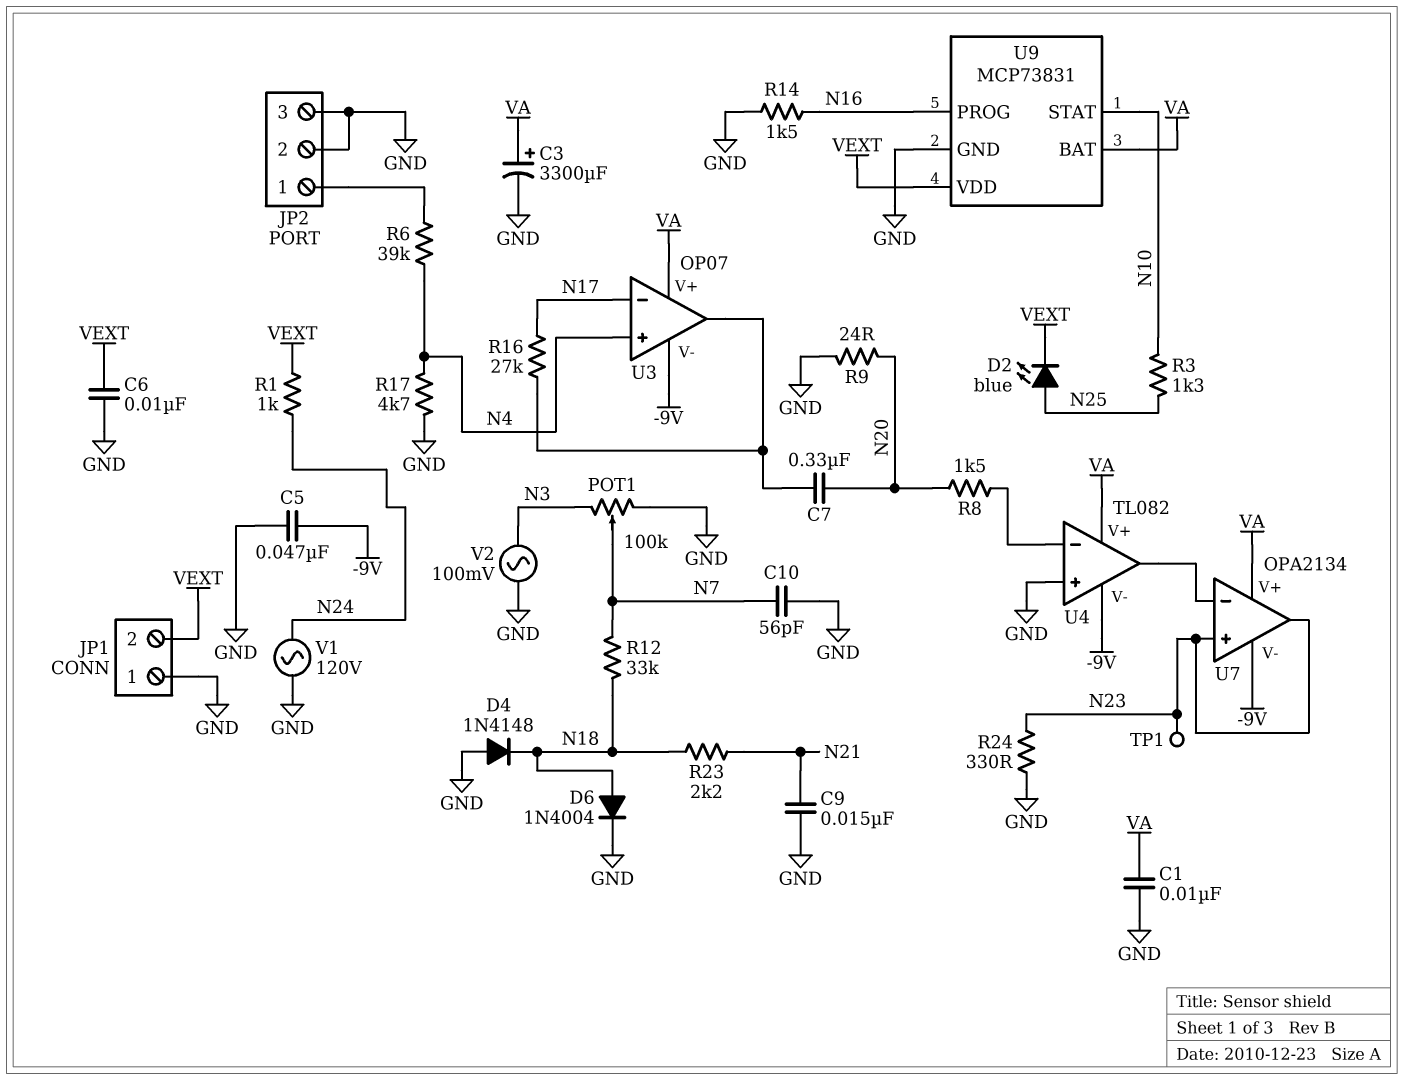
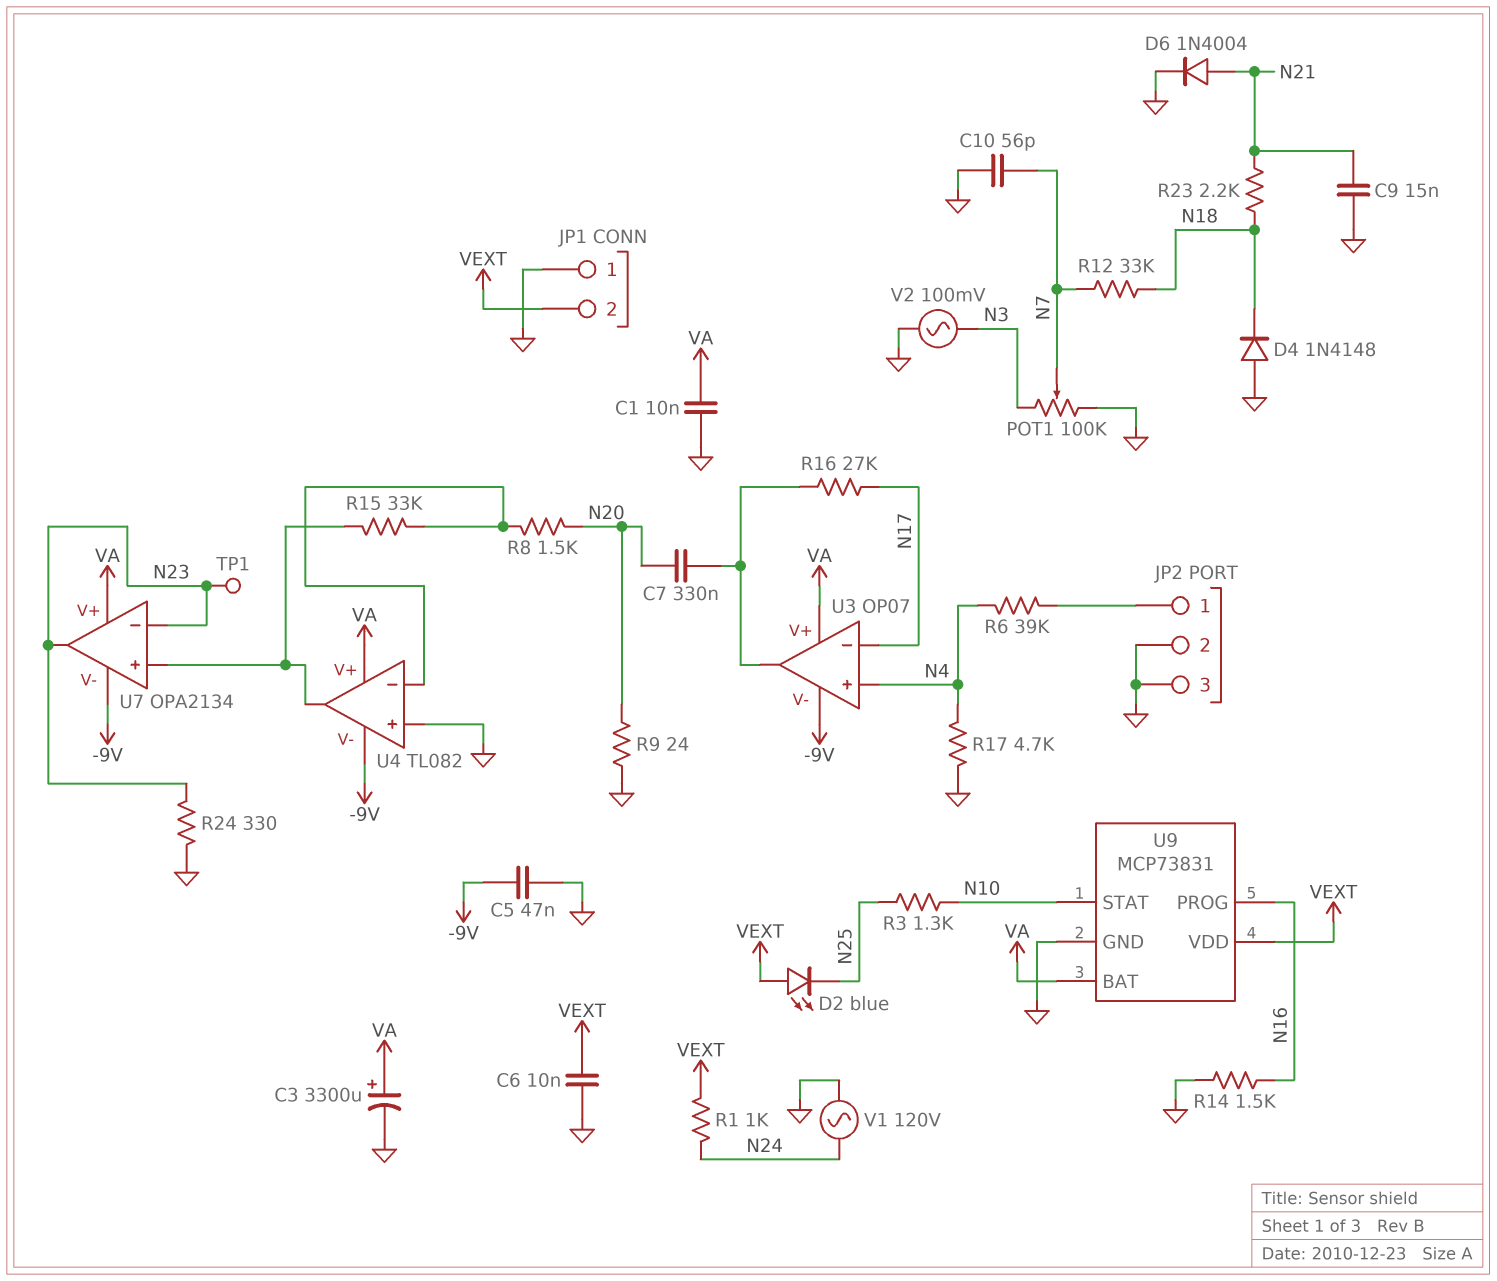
D2: LED blue (A N25, K VEXT) -> LED blue (A VEXT, K N25)
D6: diode 1N4004 (A N18, K GND) -> diode 1N4004 (A N21, K GND)
R15: none -> 33k (U4/in-, U4/out)
U7 pin in+: N23 -> U4/out
U7 pin in-: U4/out -> N23

